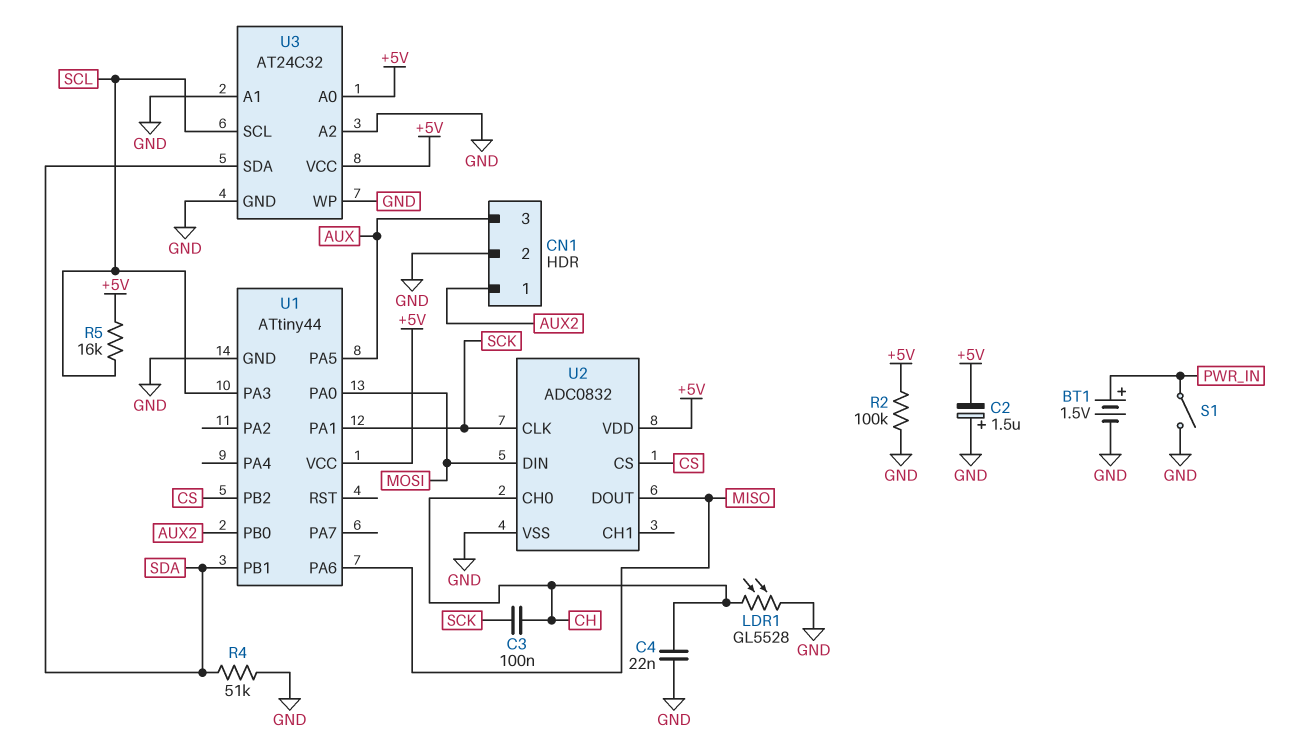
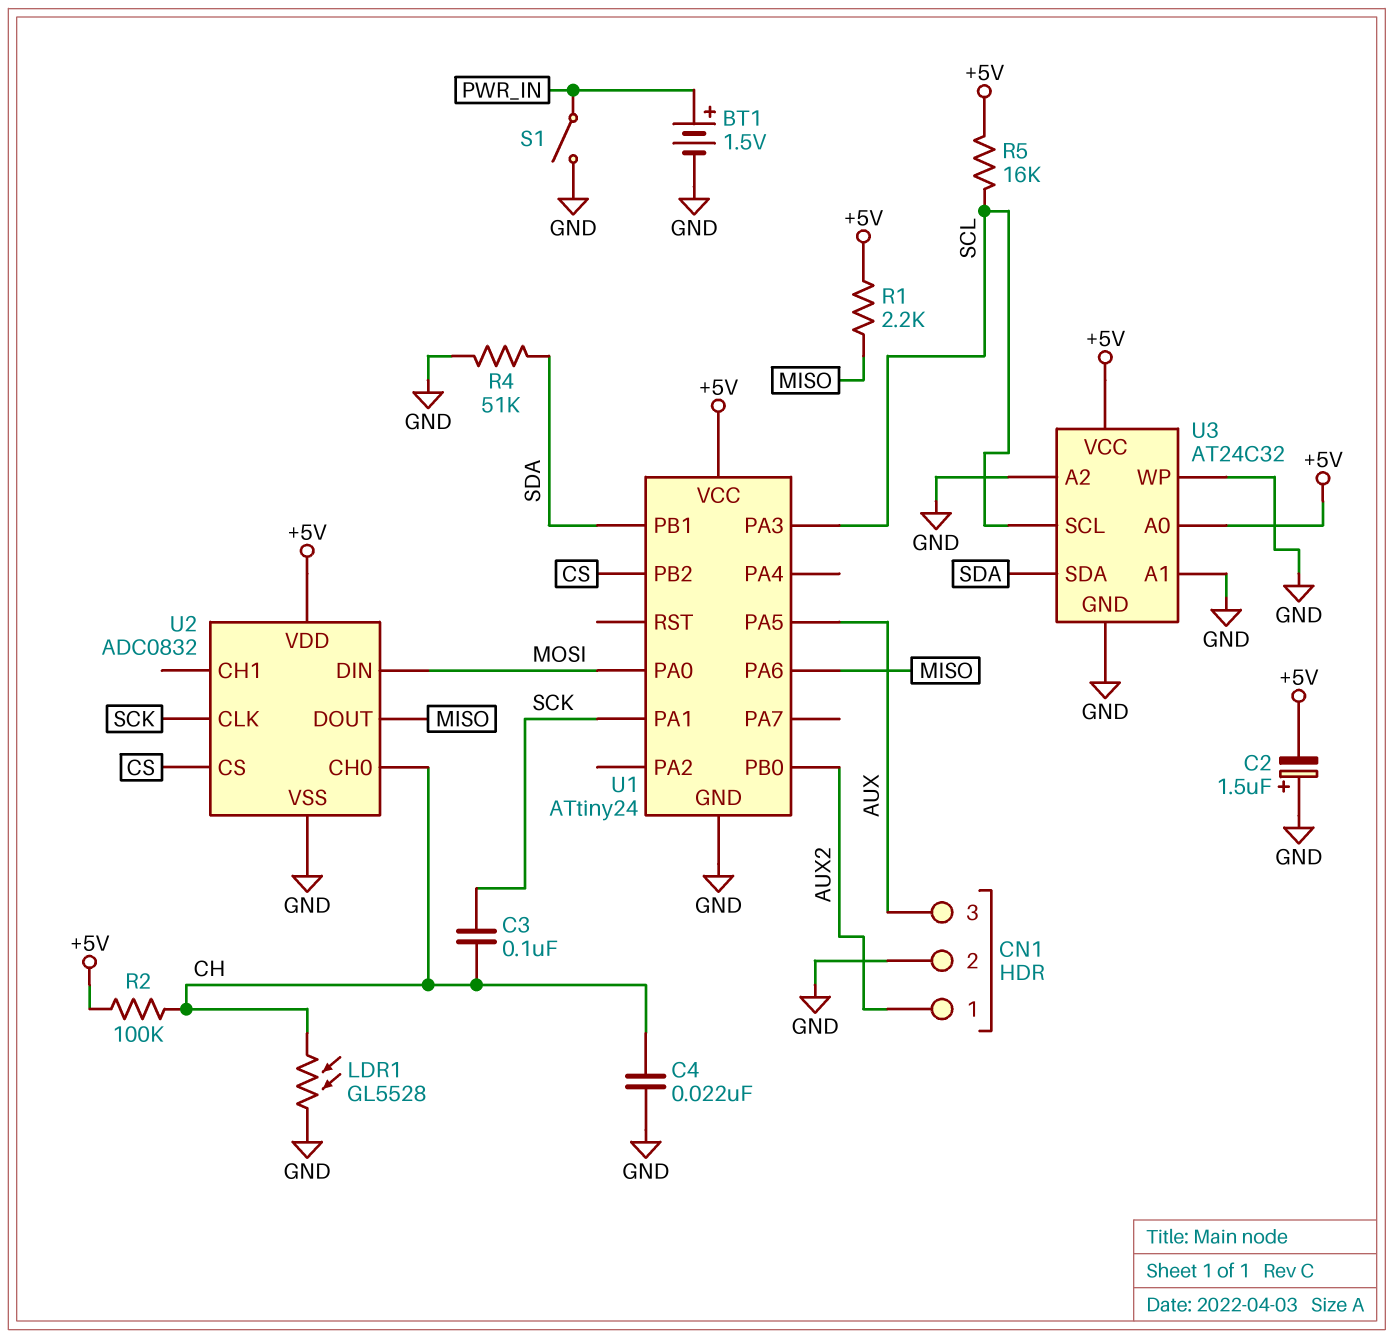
R1: none -> 2.2k (+5V, MISO)
R2: 100k (+5V, GND) -> 100k (+5V, CH)
U1: ATtiny44 -> ATtiny24

